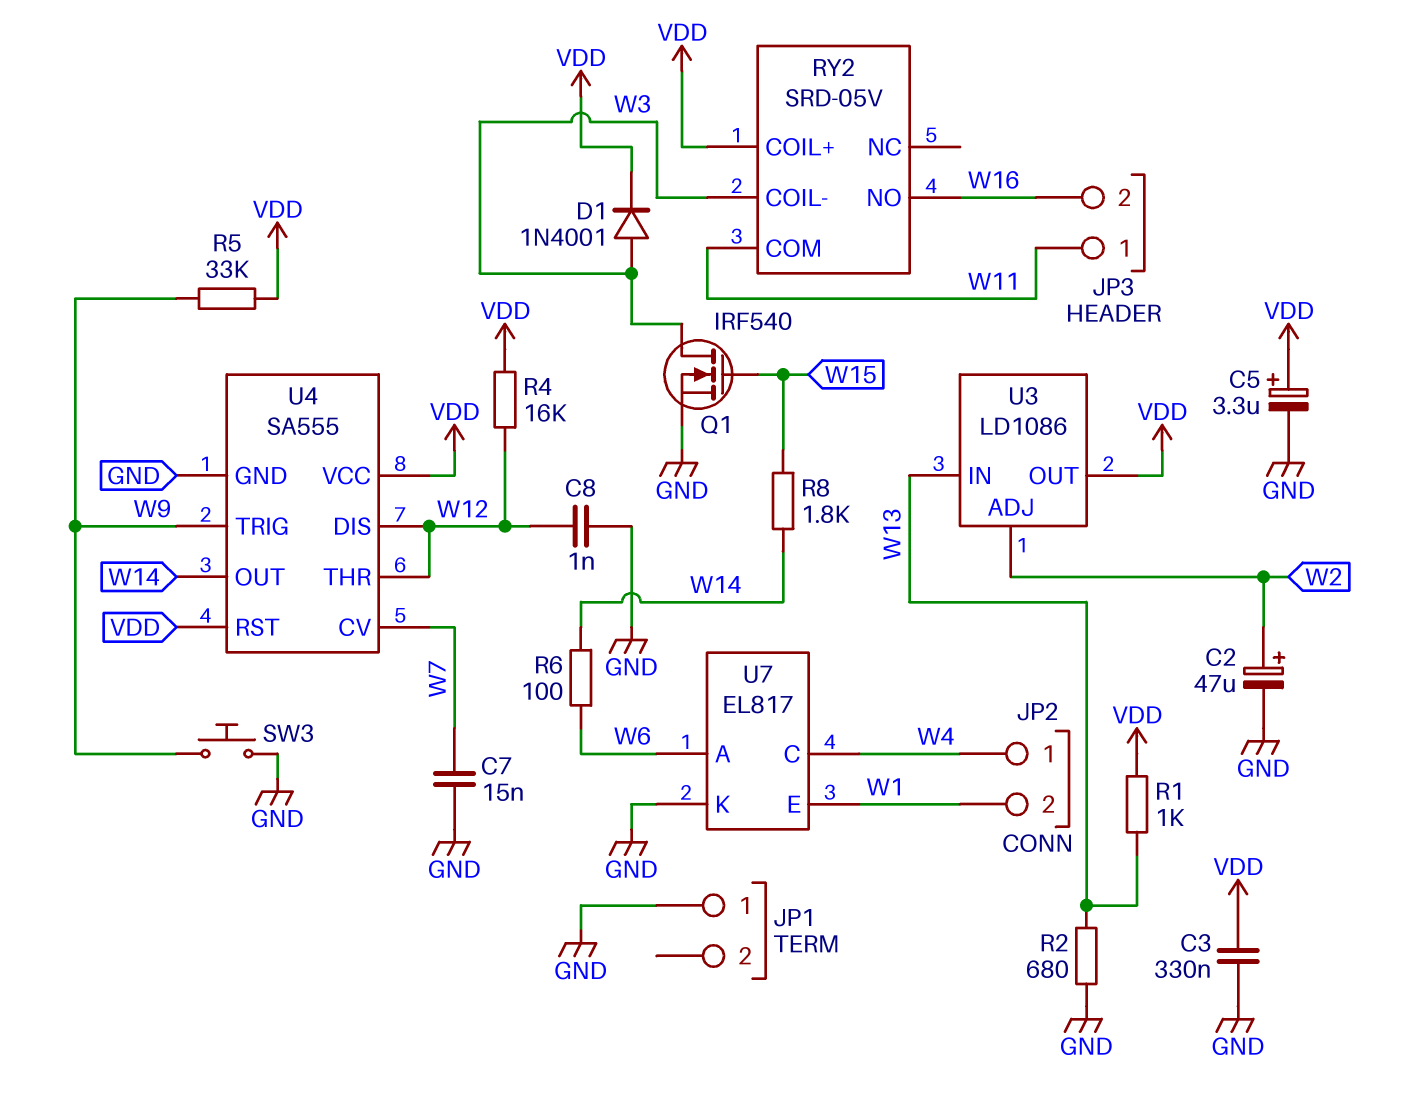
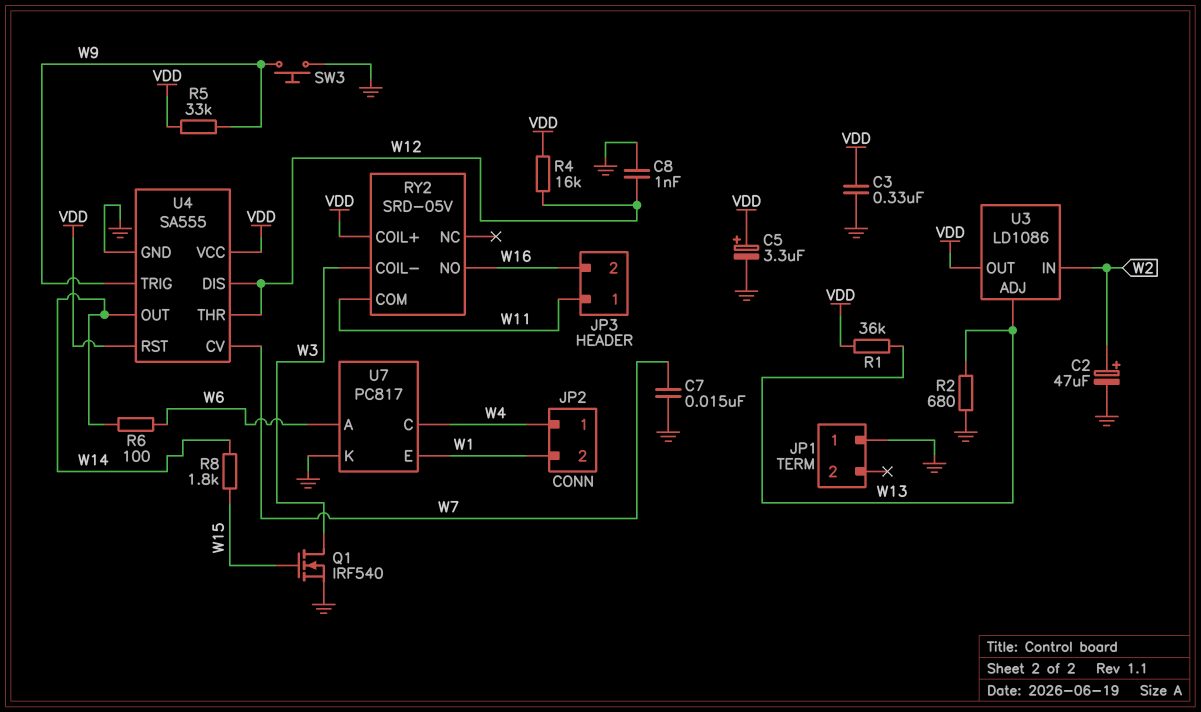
D1: diode 1N4001 (A W3, K VDD) -> none
R1: 1k (VDD, W13) -> 36k (VDD, W13)
U3 pin ADJ: W2 -> W13
U3 pin IN: W13 -> W2
U7: EL817 -> PC817

